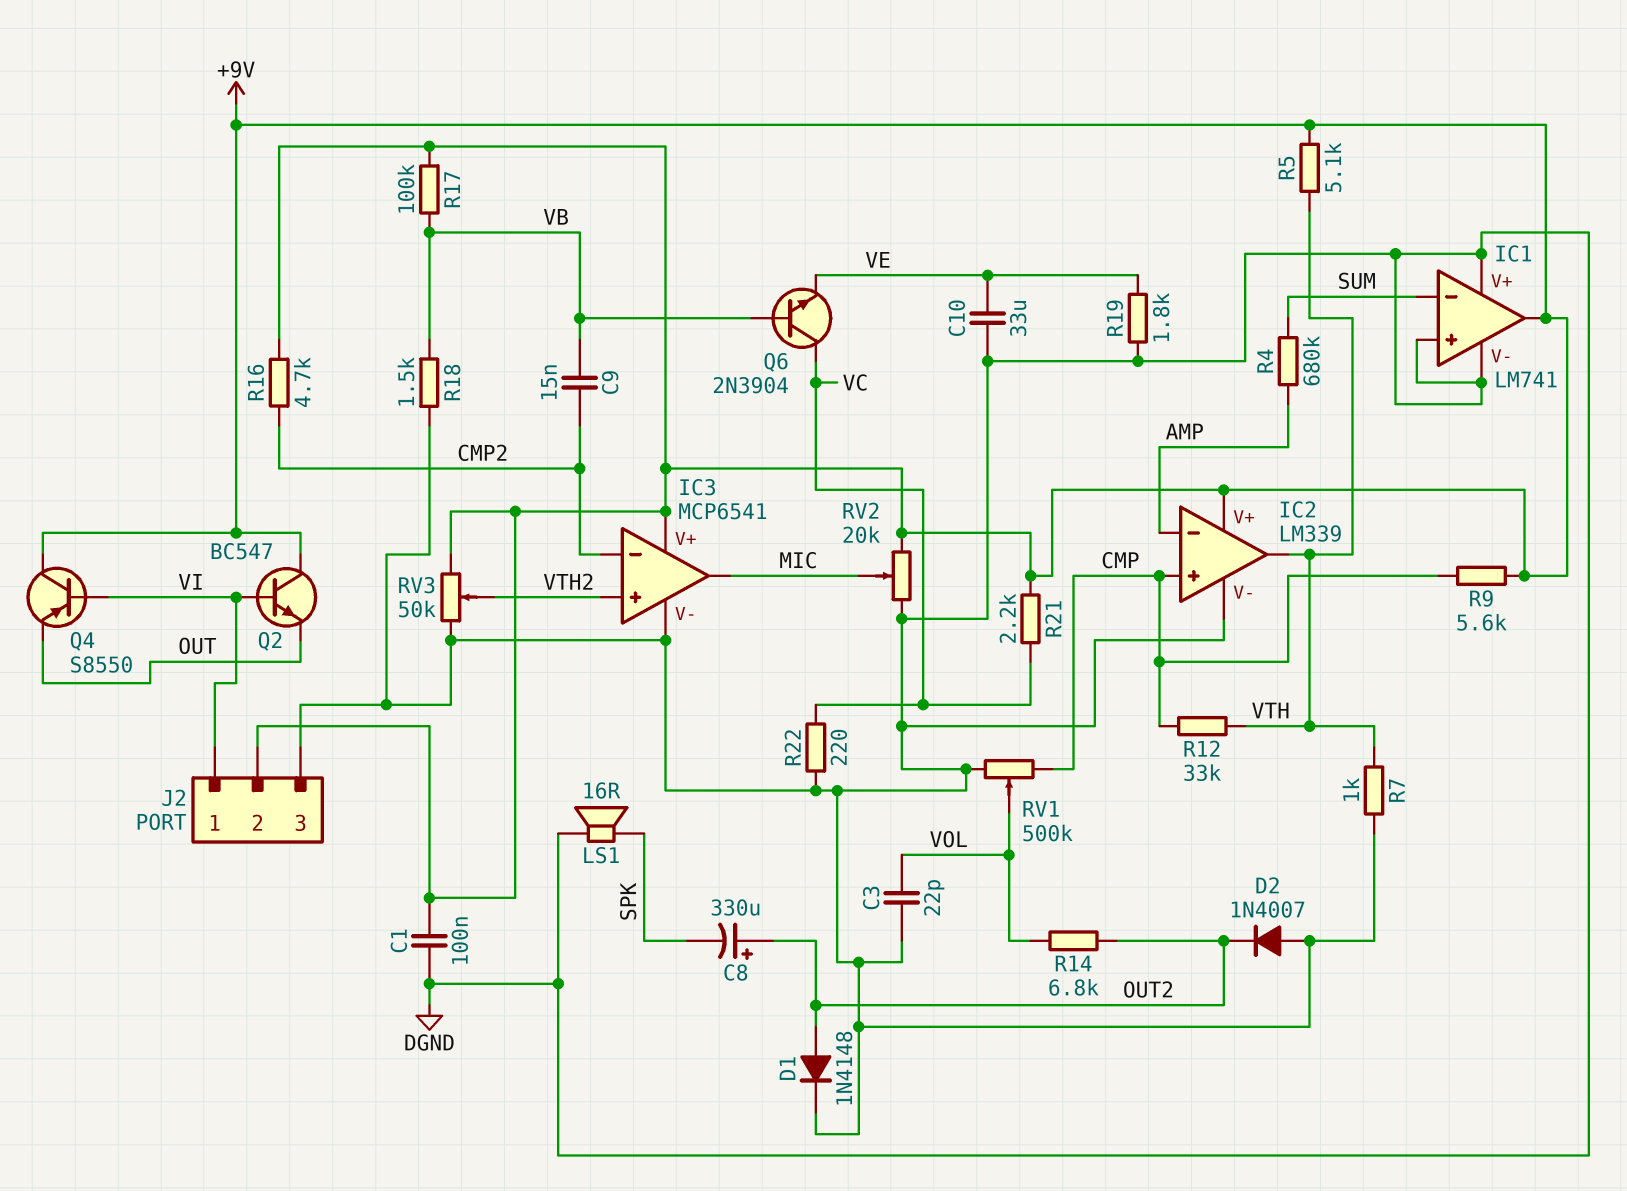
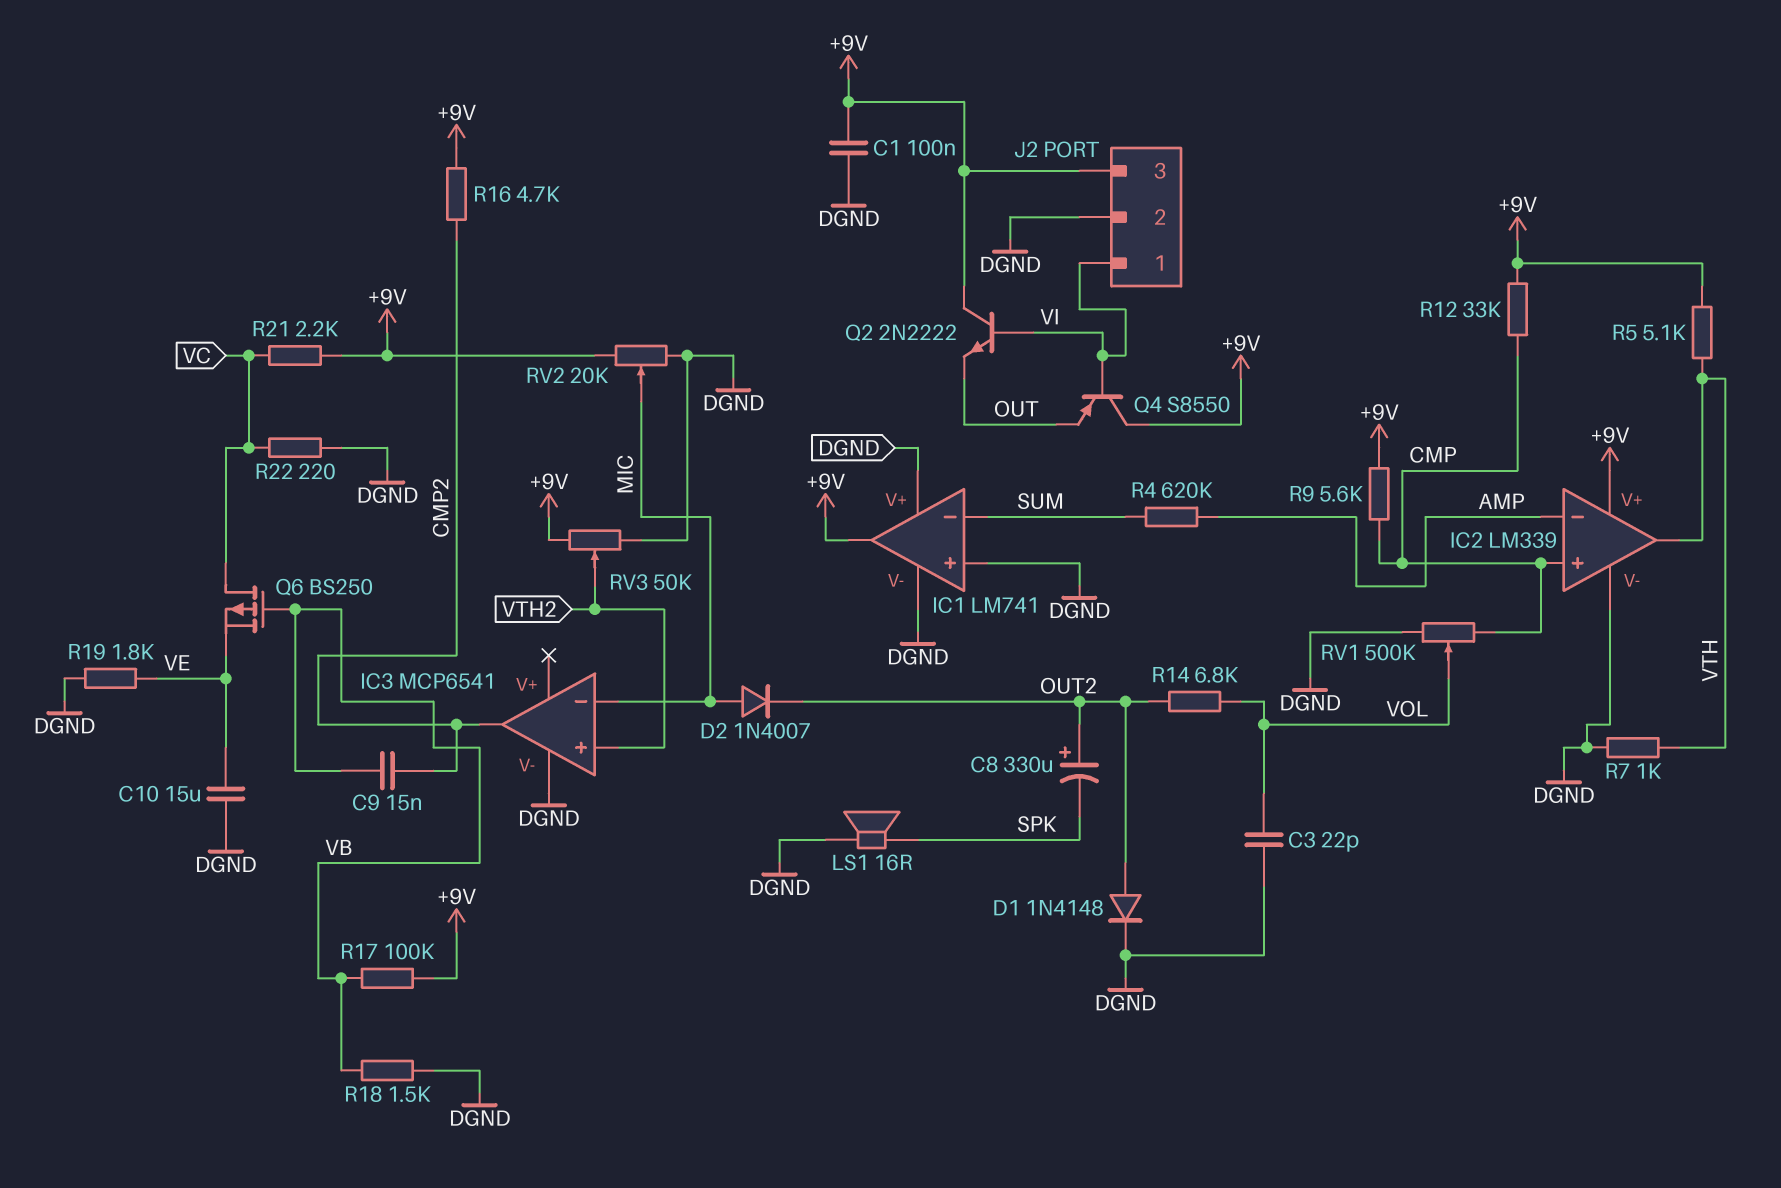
C10: 33uF (DGND, VE) -> 15uF (DGND, VE)
D2: diode 1N4007 (A DGND, K OUT2) -> diode 1N4007 (A MIC, K OUT2)
IC3 pin V+: +9V -> none
IC3 pin in-: CMP2 -> MIC
IC3 pin out: MIC -> CMP2
J2 pin 2: +9V -> DGND
J2 pin 3: DGND -> +9V
Q2: NPN BC547 (B VI, C +9V, E OUT) -> NPN 2N2222 (B VI, C +9V, E OUT)
Q6: NPN 2N3904 (B VB, C VC, E VE) -> PMOS BS250 (G VB, D VC, S VE)
R4: 680k (AMP, SUM) -> 620k (AMP, SUM)
R12: 33k (CMP, VTH) -> 33k (+9V, CMP)

